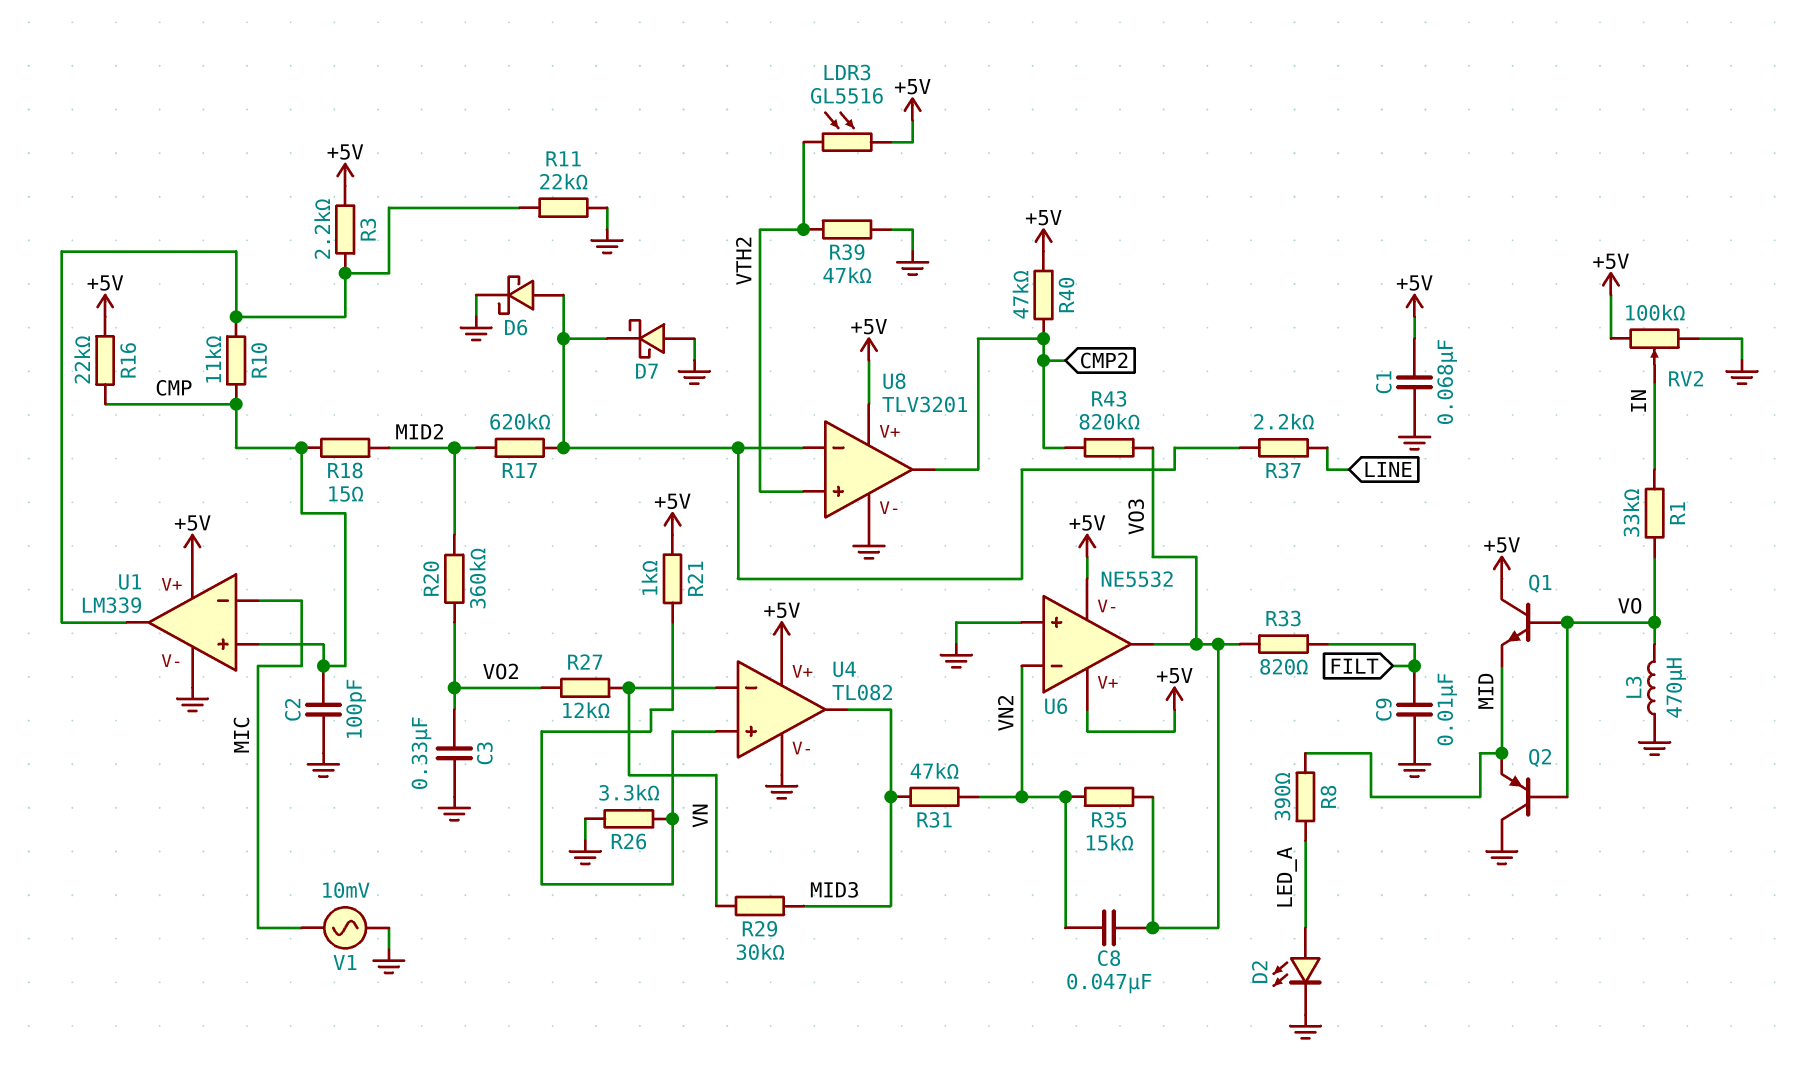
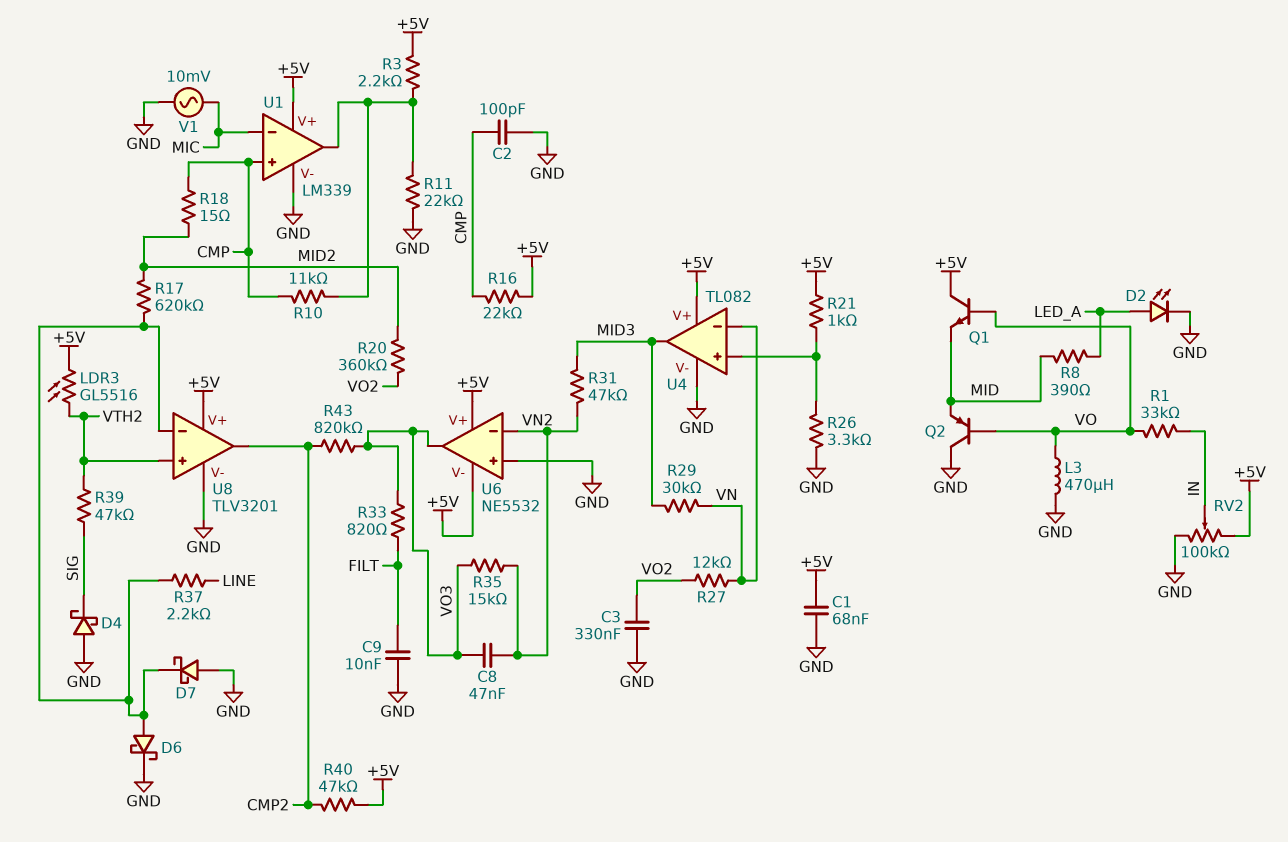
D4: none -> schottky (A GND, K SIG)
R39: 47k (GND, VTH2) -> 47k (SIG, VTH2)

